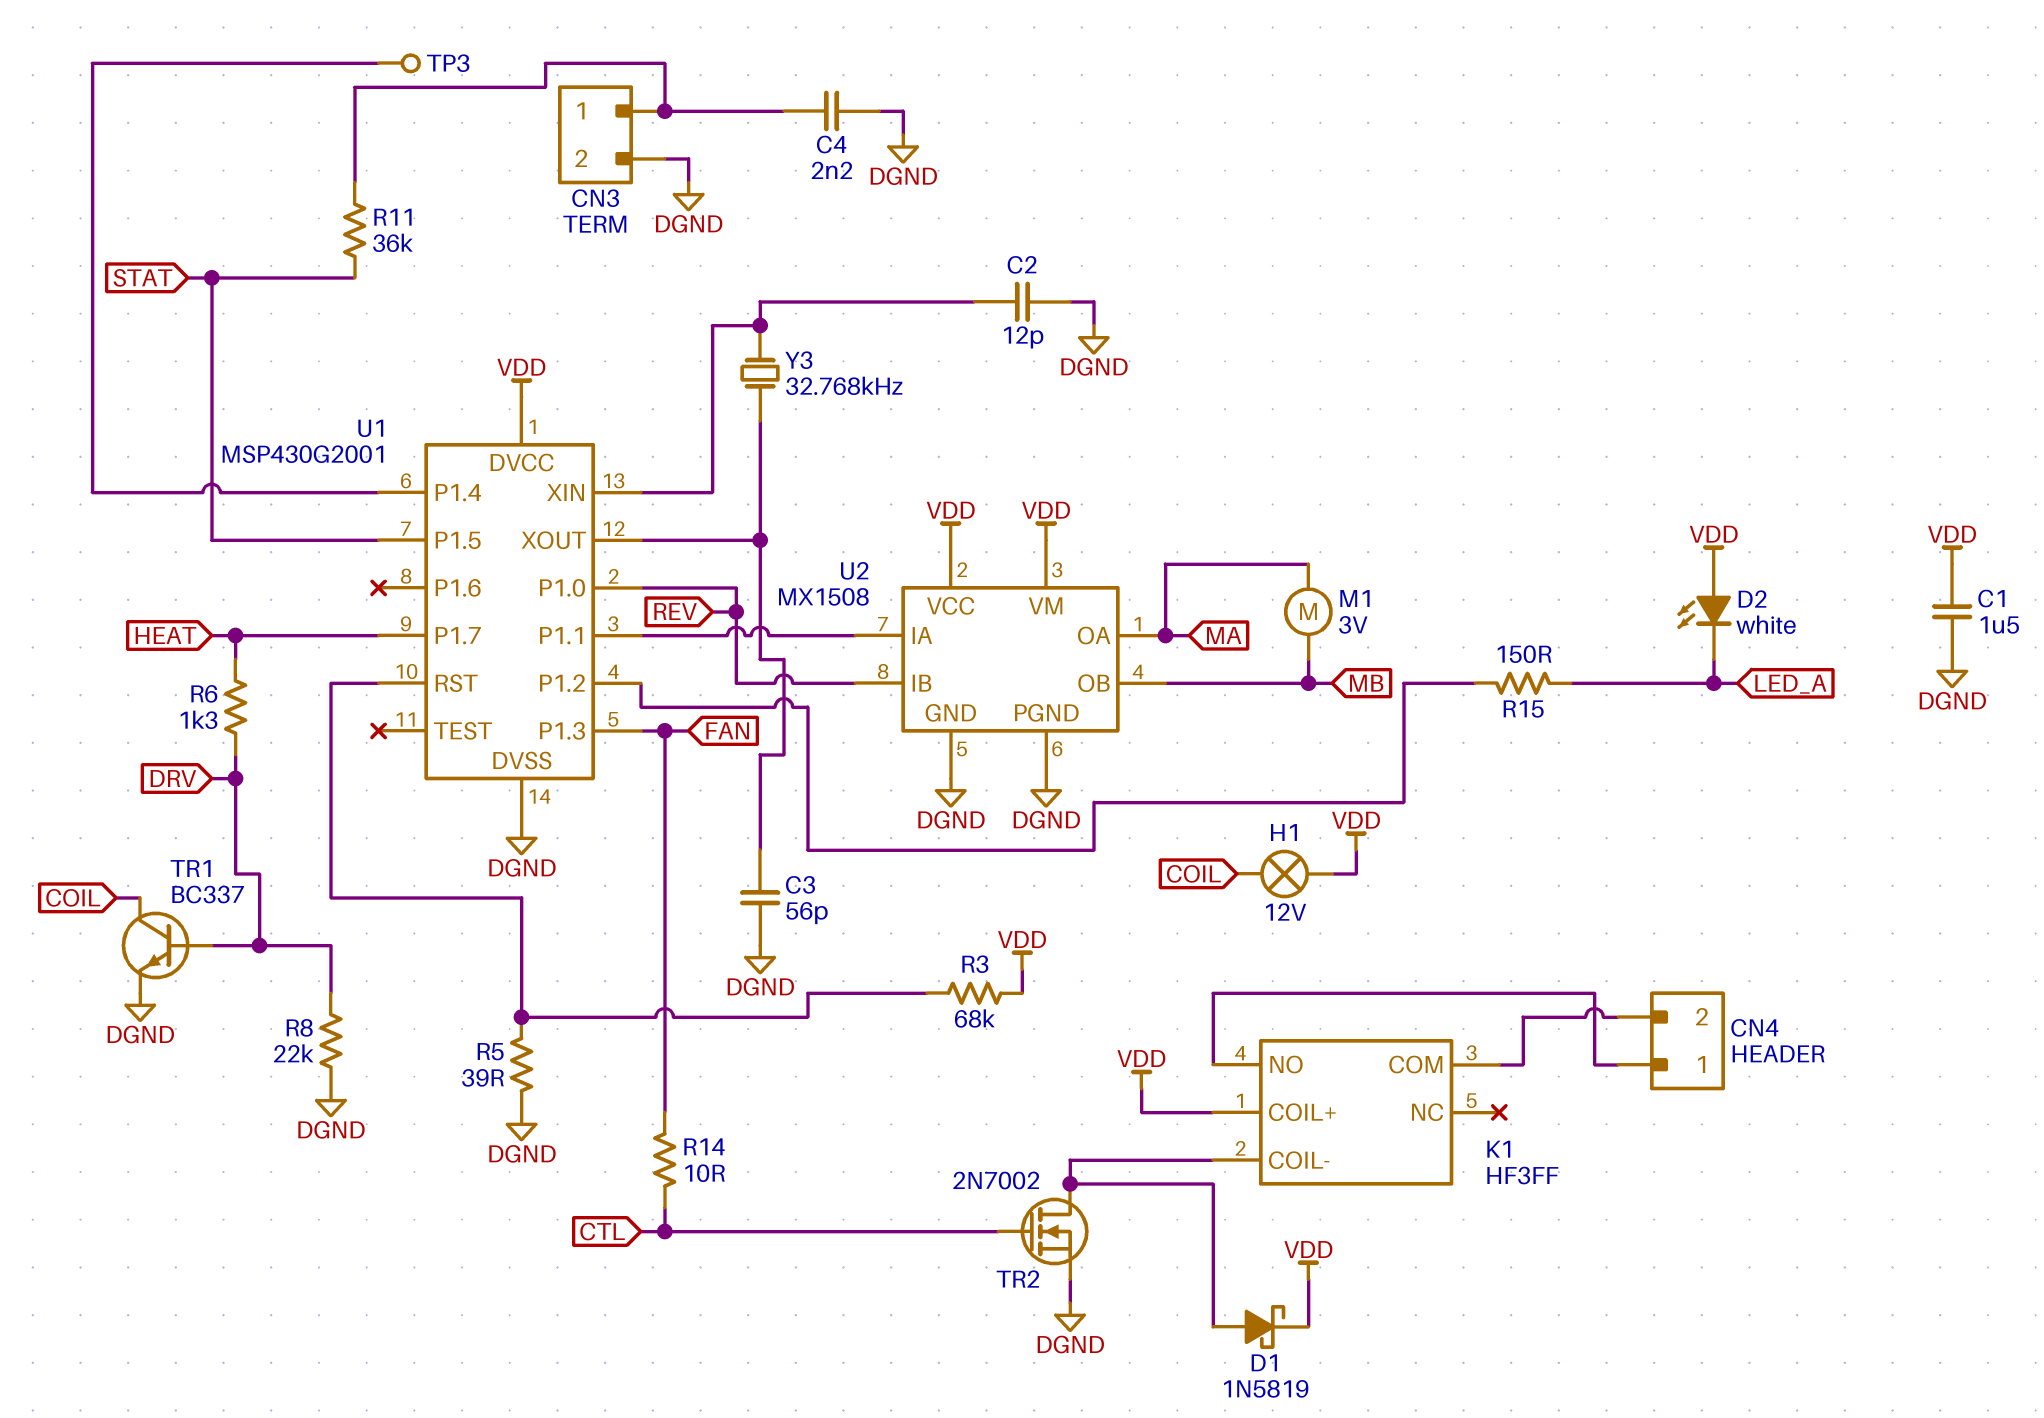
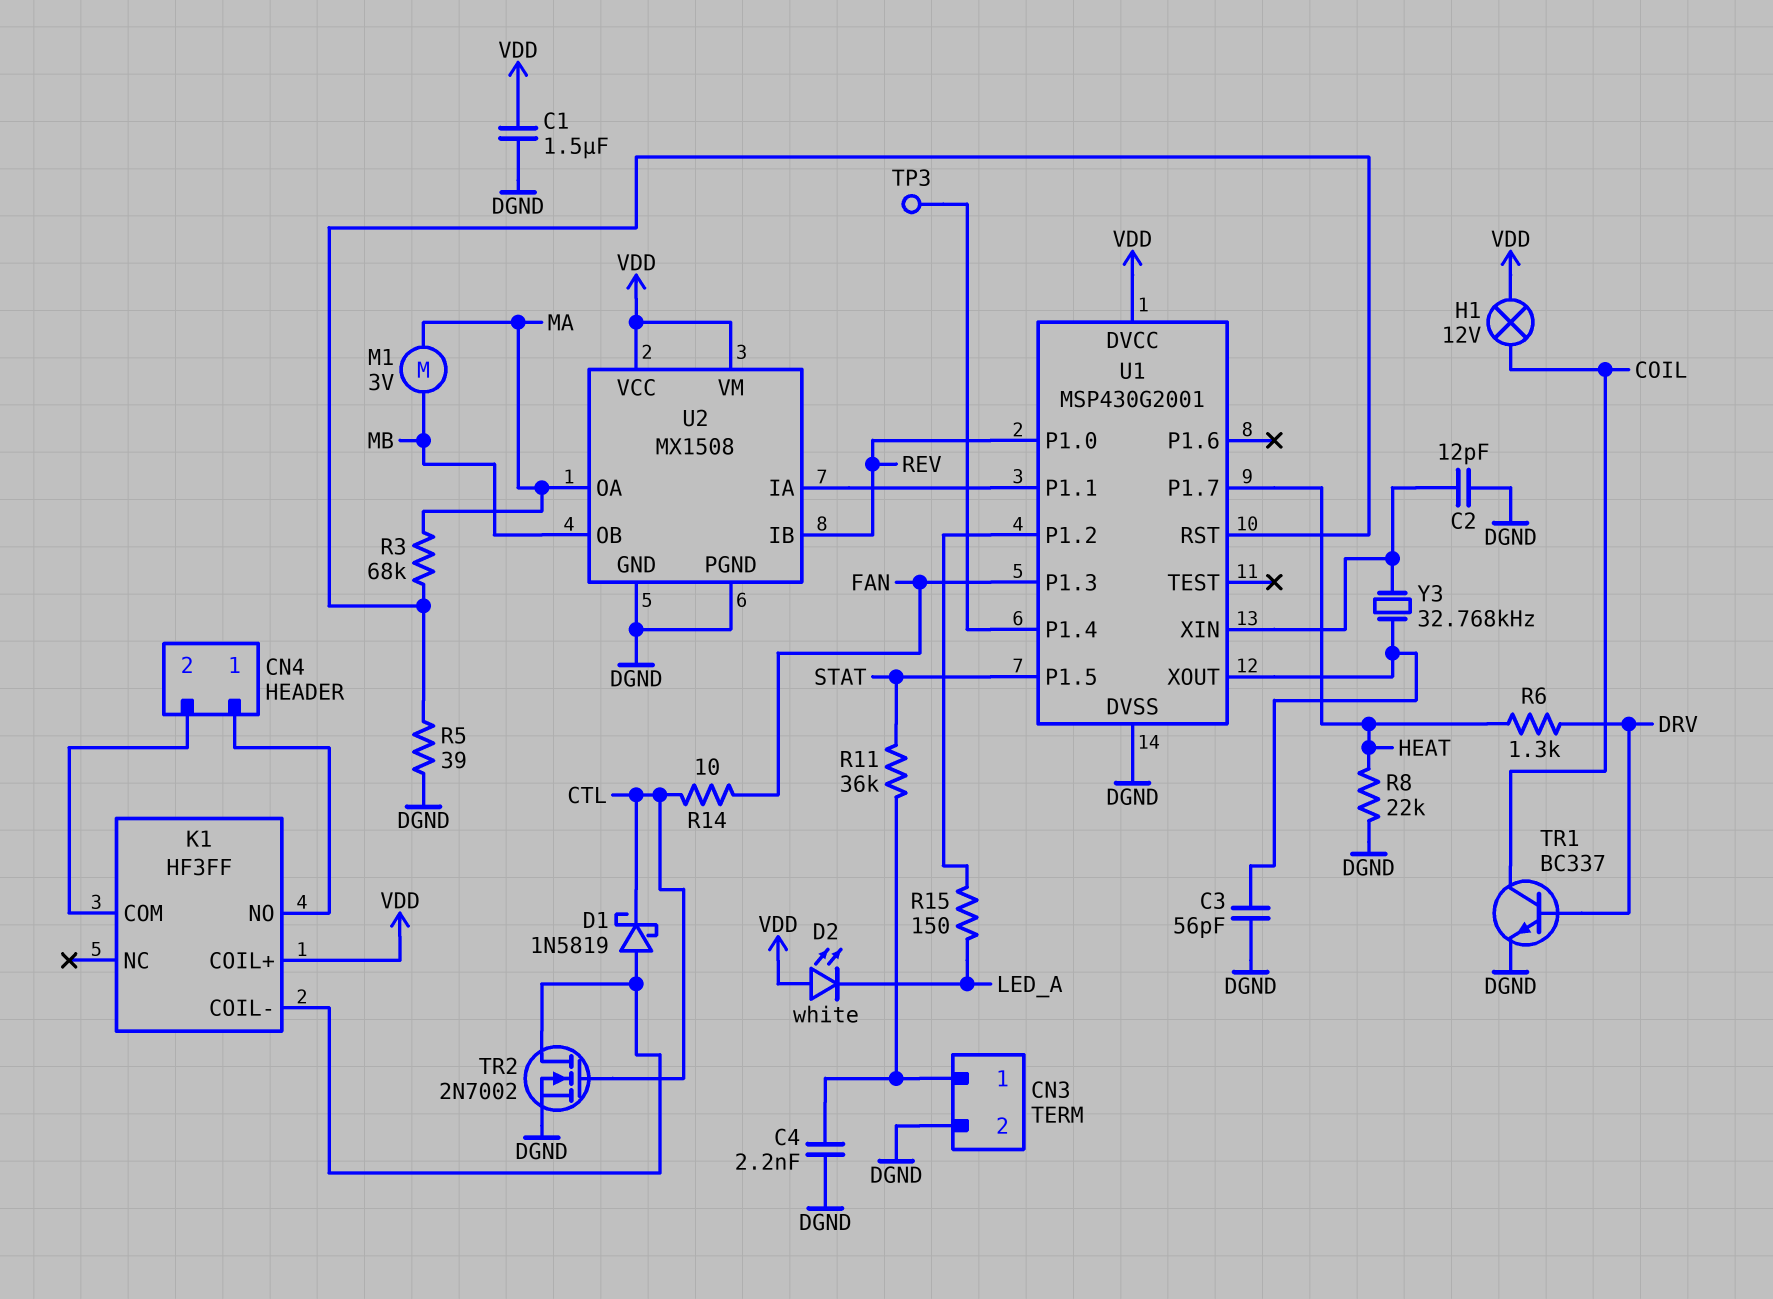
D1: schottky 1N5819 (A K1/COIL-, K VDD) -> schottky 1N5819 (A K1/COIL-, K CTL)
R3: 68k (U1/RST, VDD) -> 68k (MA, U1/RST)
R8: 22k (DGND, DRV) -> 22k (DGND, HEAT)

